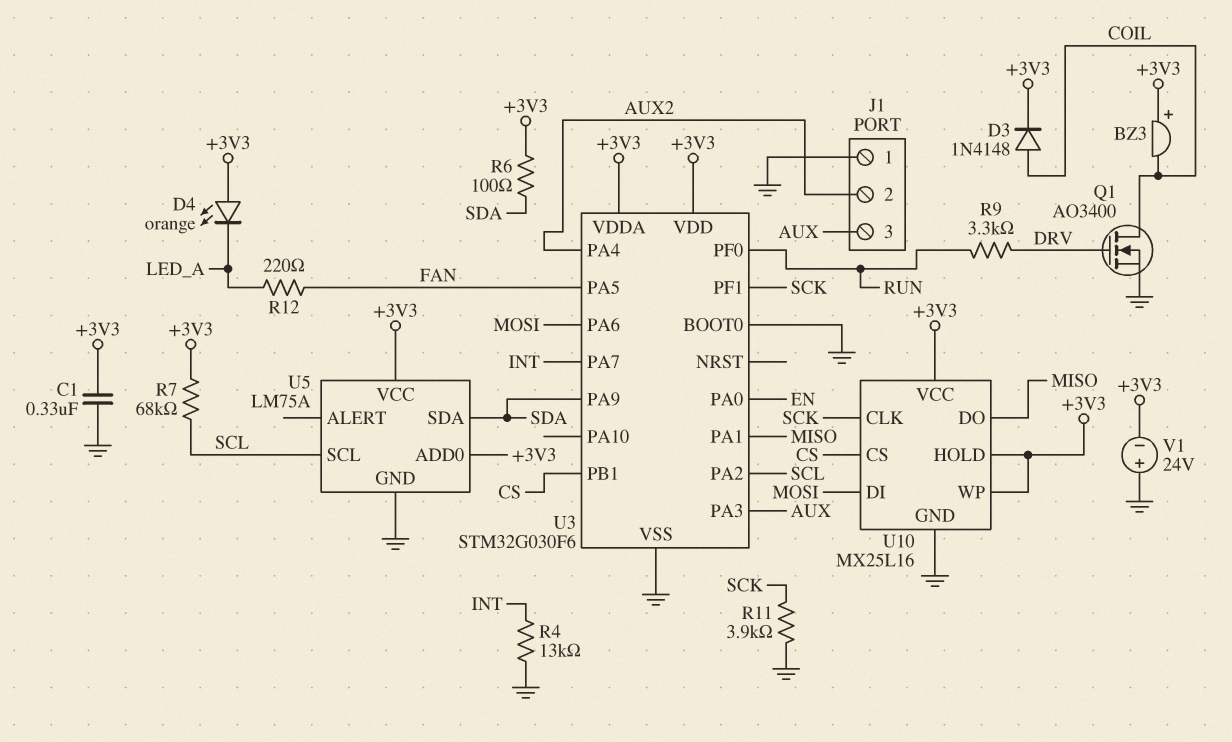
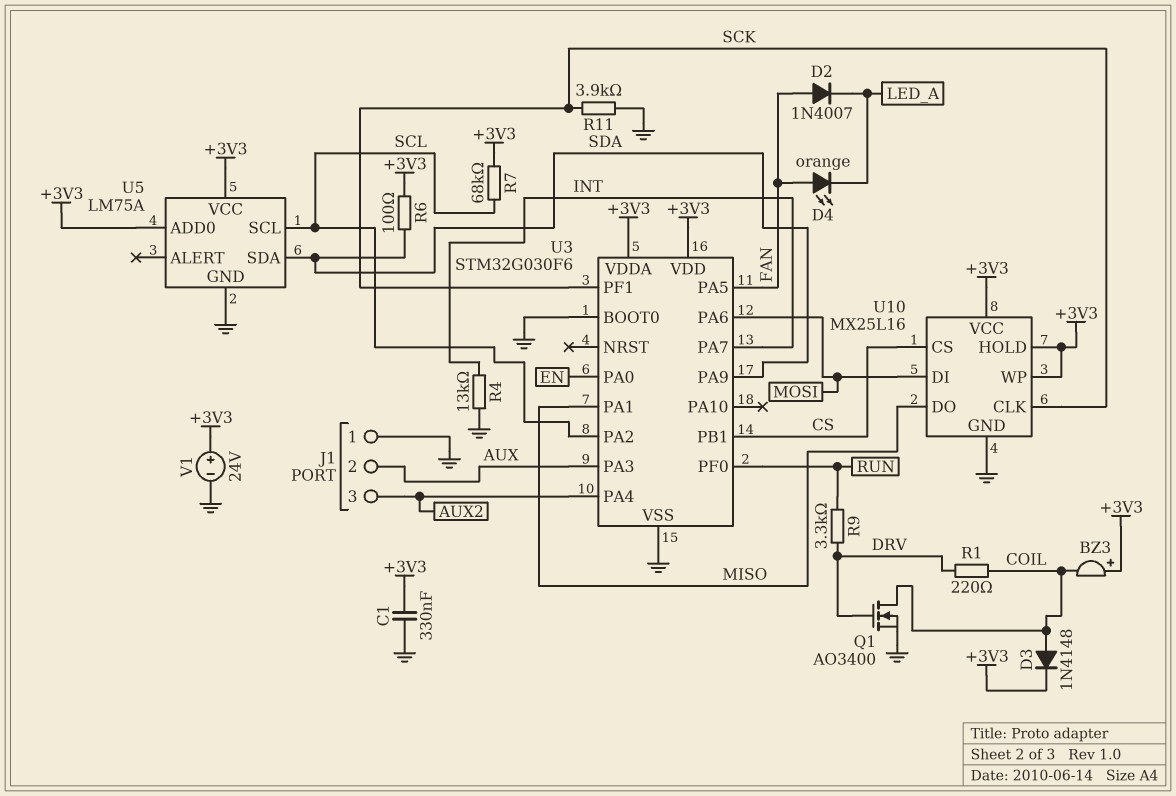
D2: none -> diode 1N4007 (A FAN, K LED_A)
D4: LED orange (A +3V3, K LED_A) -> LED orange (A FAN, K LED_A)
J1 pin 2: AUX2 -> AUX
J1 pin 3: AUX -> AUX2
R1: none -> 220 (COIL, DRV)
R12: 220 (FAN, LED_A) -> none
V1: 24V (plus GND, minus +3V3) -> 24V (plus +3V3, minus GND)

